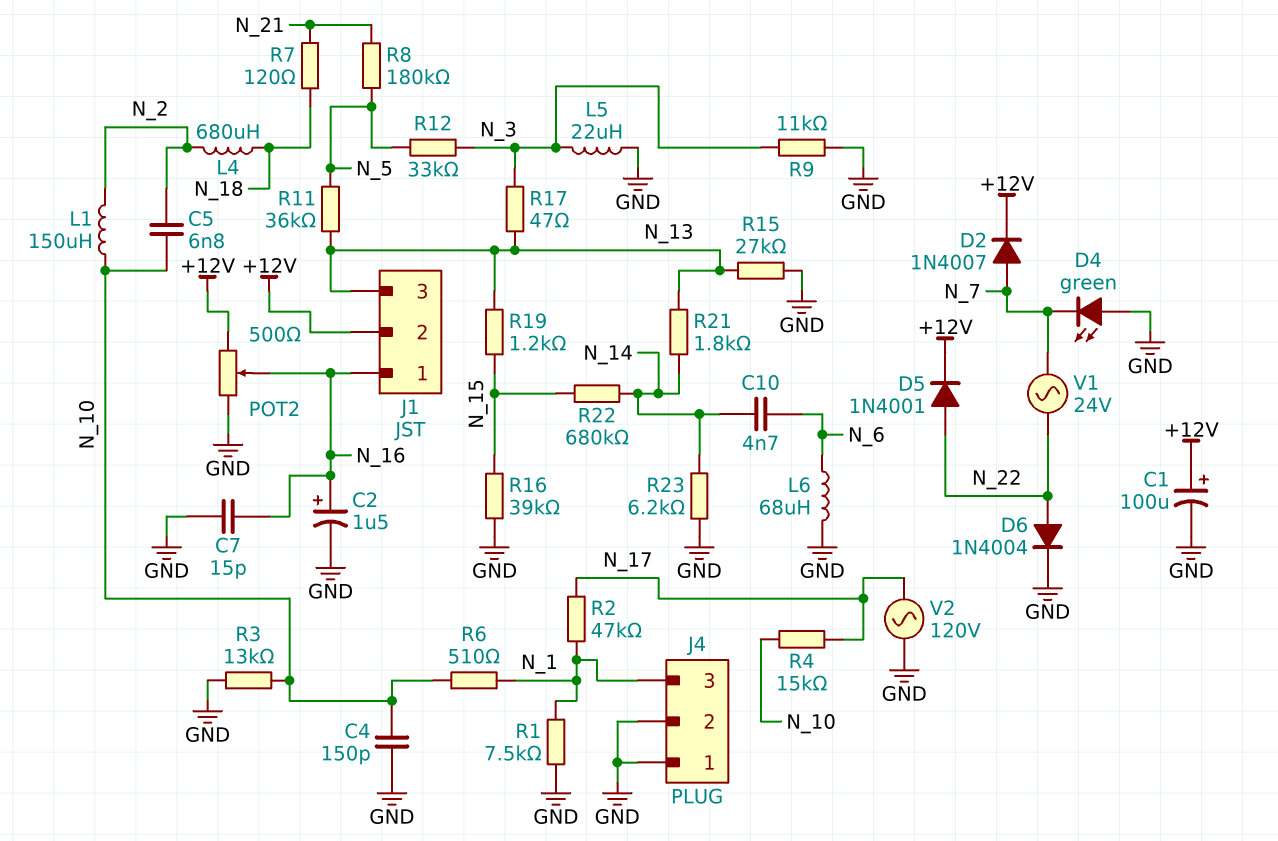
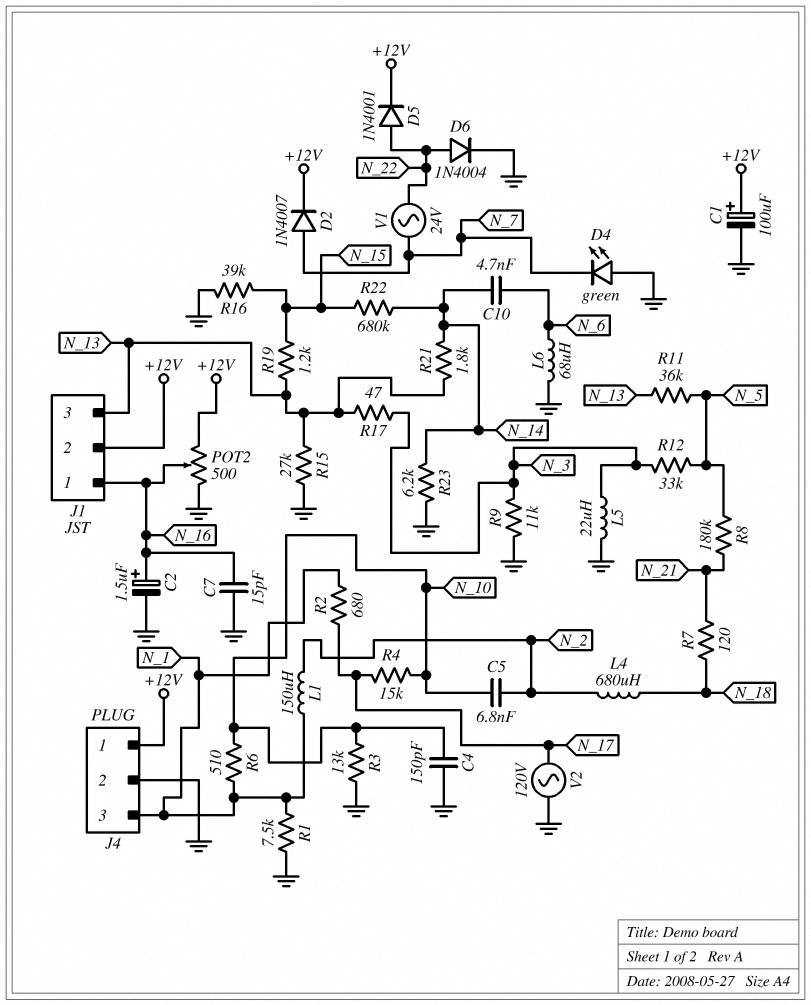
J4 pin 1: GND -> +12V
L1: 150uH (N_2, N_10) -> 150uH (N_1, N_2)
R2: 47k (N_1, N_17) -> 680 (N_1, N_17)

